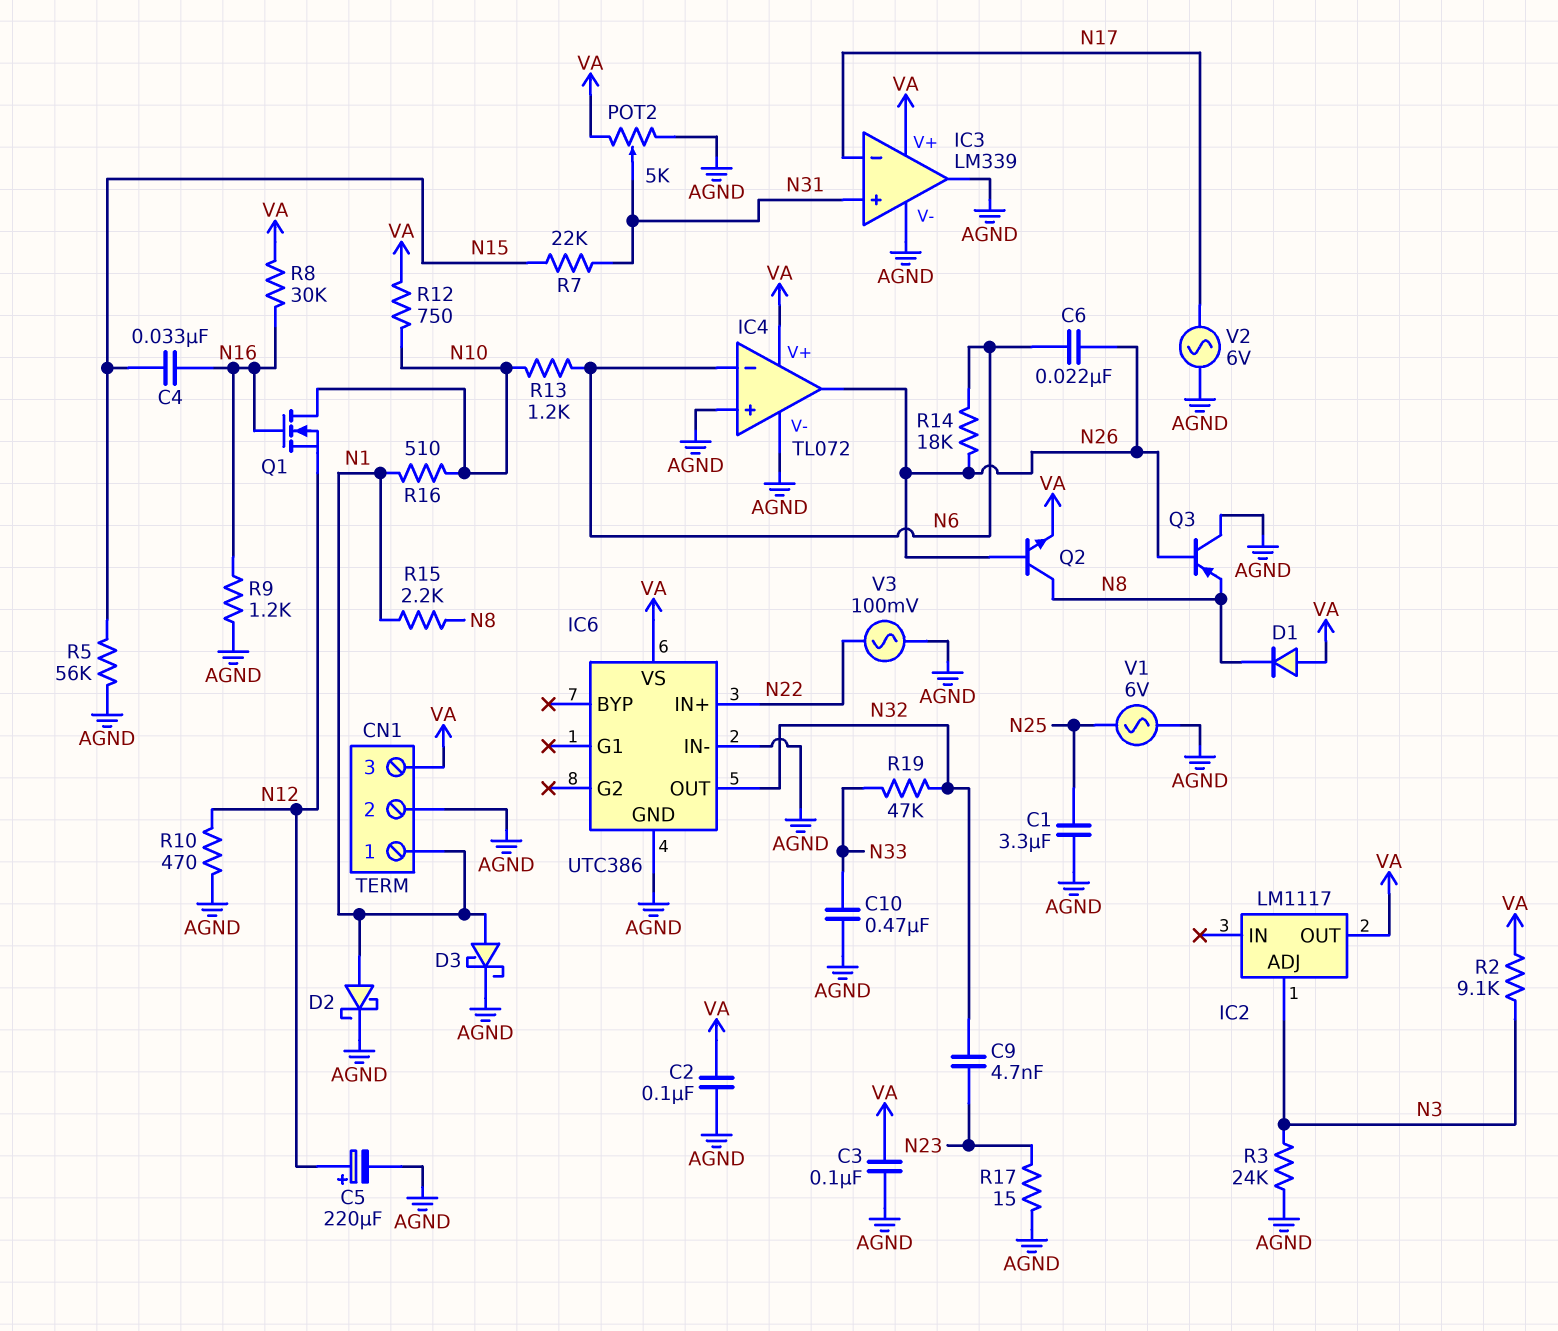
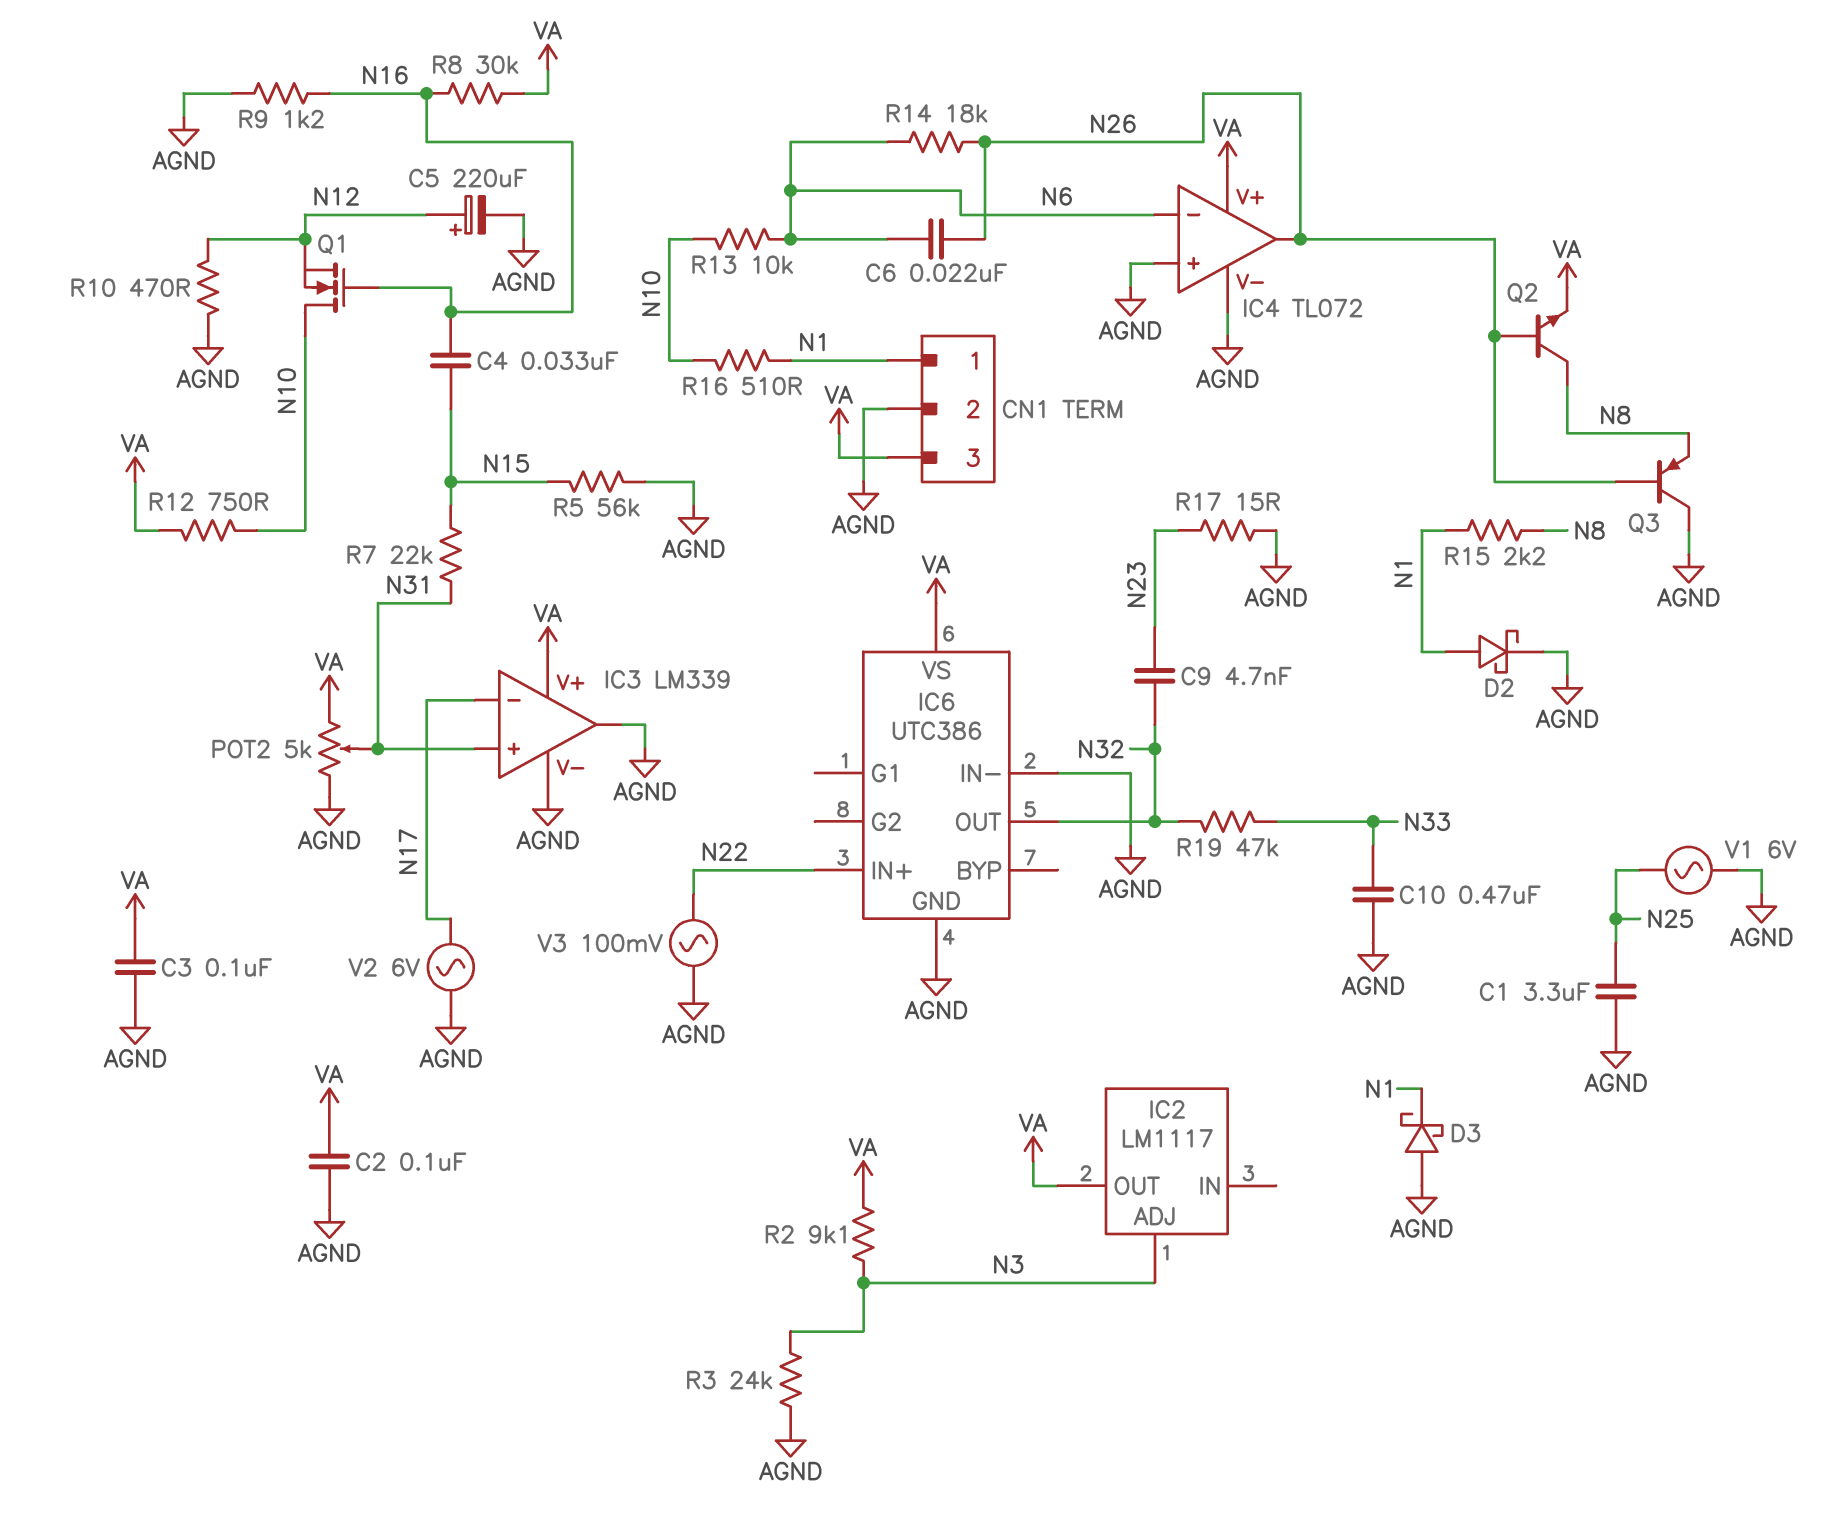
D1: diode (A VA, K N8) -> none
D3: schottky (A N1, K AGND) -> schottky (A AGND, K N1)
R13: 1.2k (N6, N10) -> 10k (N6, N10)

